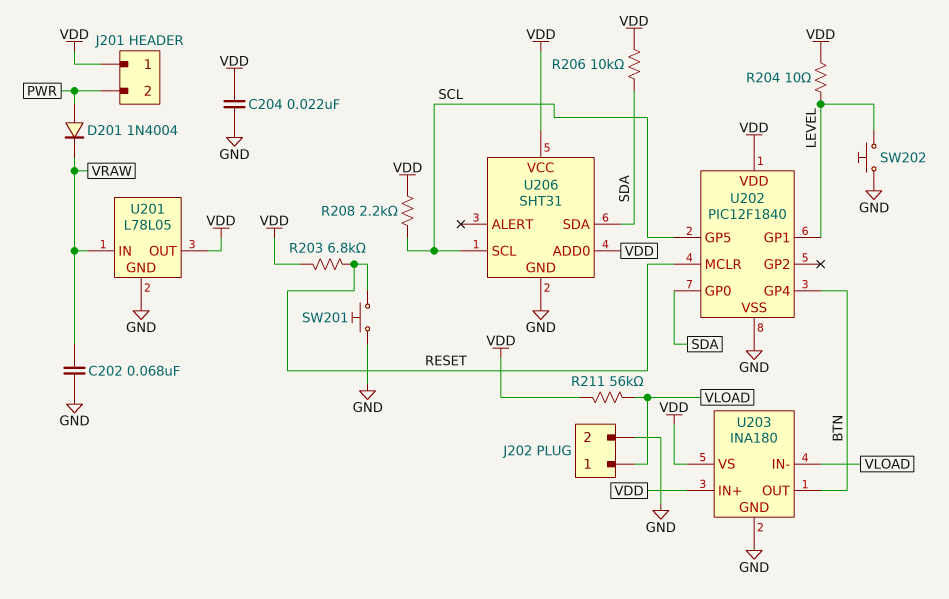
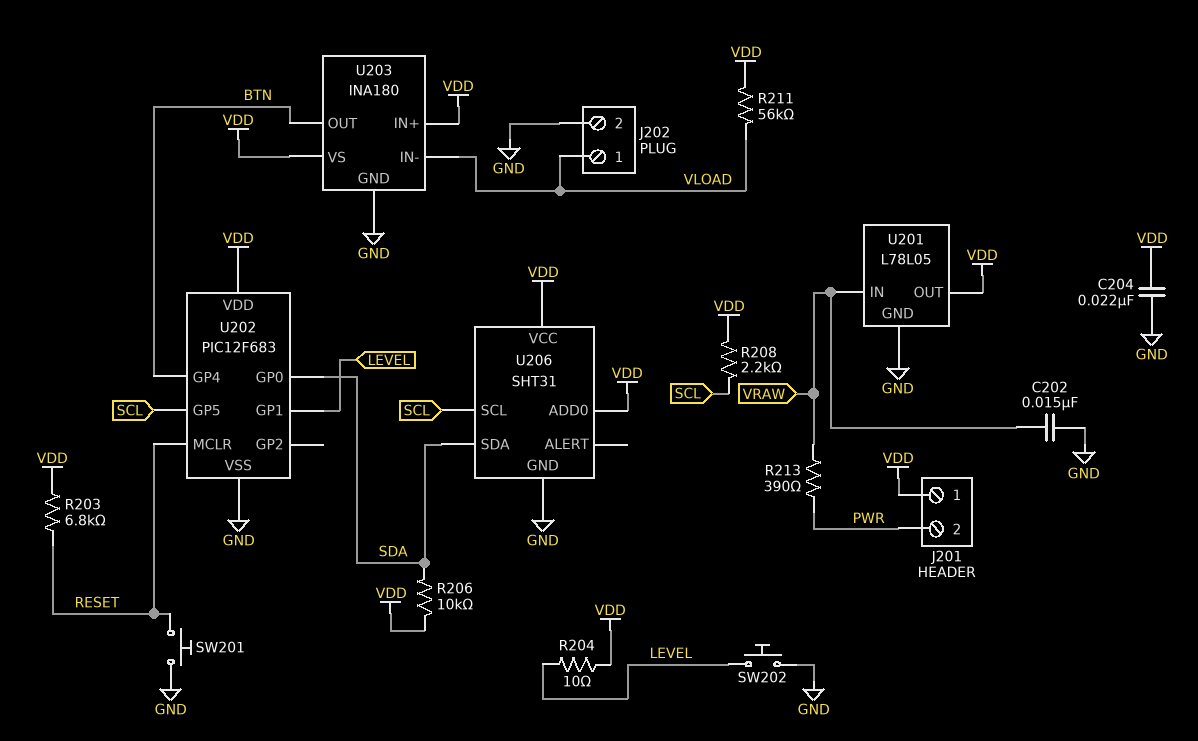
C202: 68nF (GND, VRAW) -> 15nF (GND, VRAW)
D201: diode 1N4004 (A PWR, K VRAW) -> none
R213: none -> 390 (PWR, VRAW)
U202: PIC12F1840 -> PIC12F683

